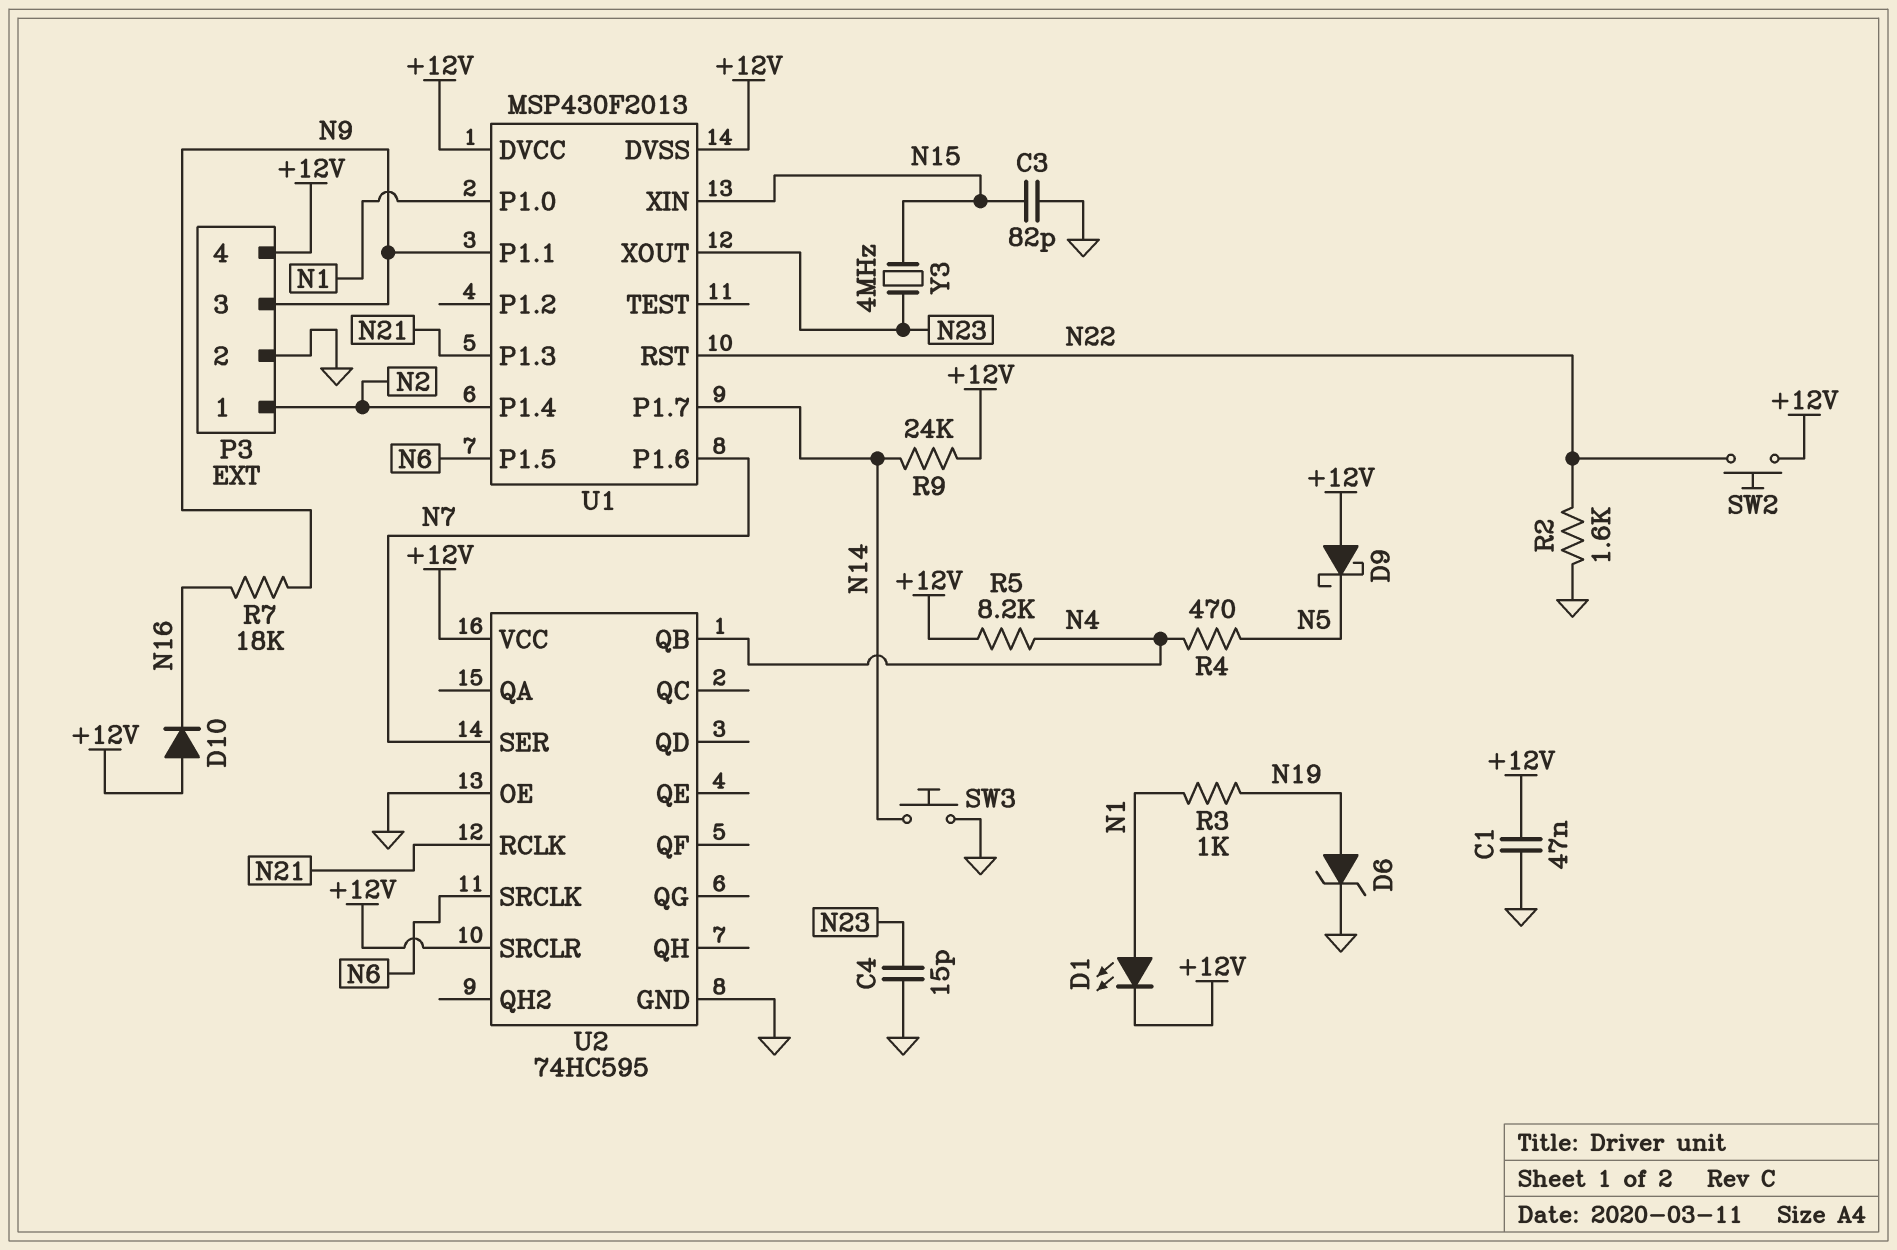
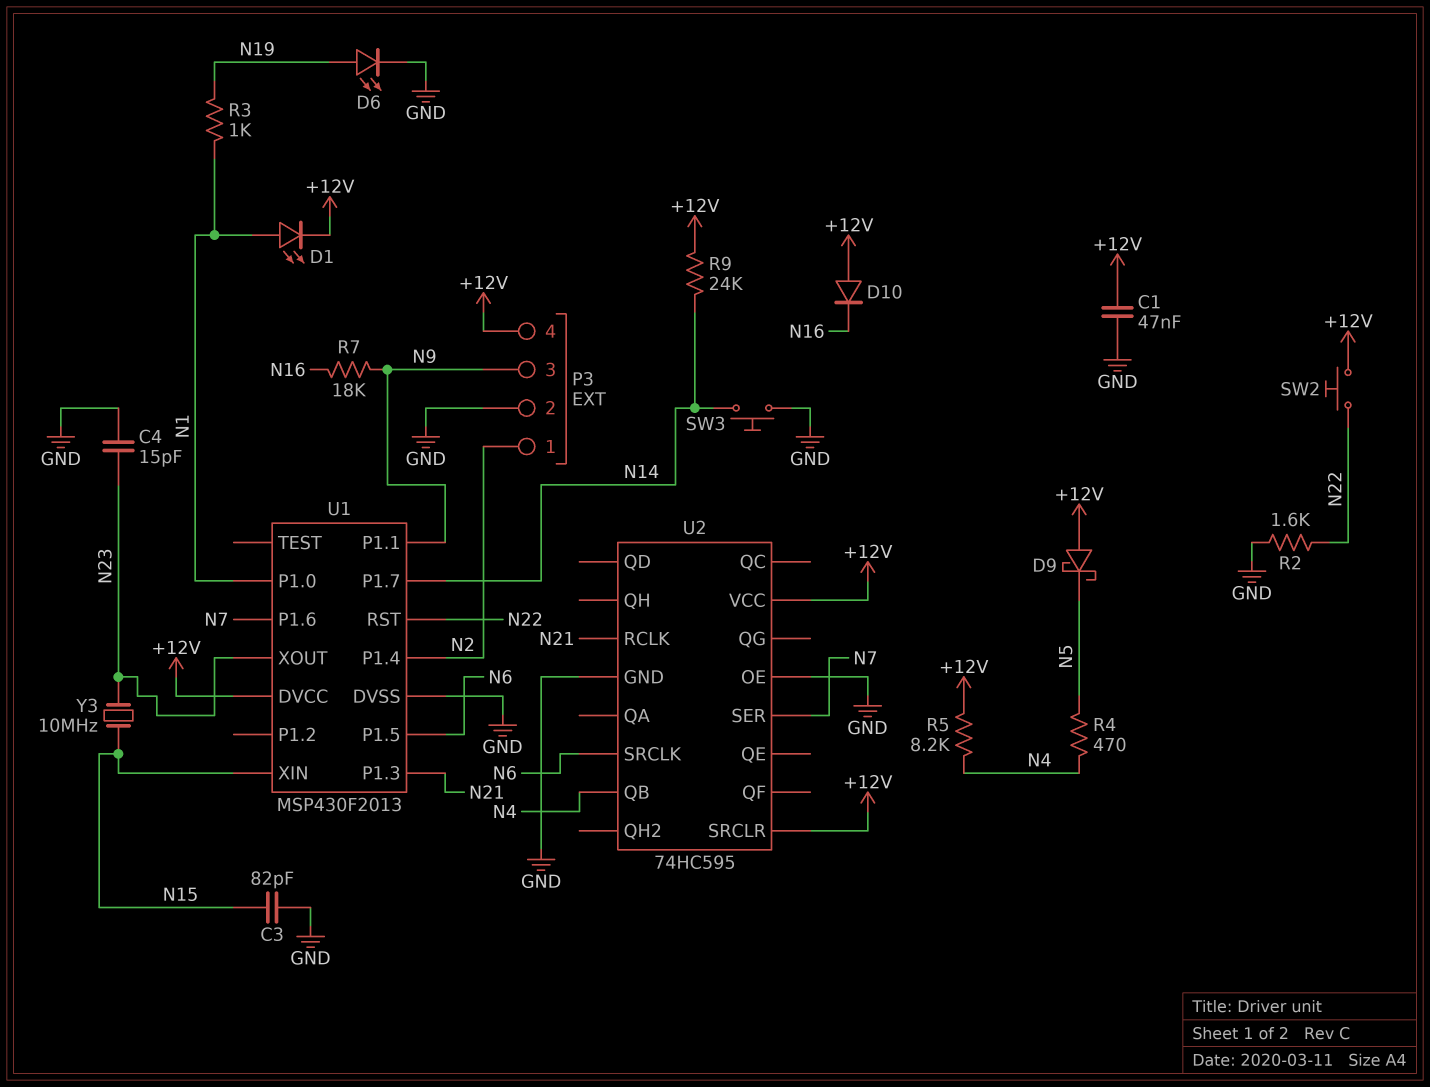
D6: zener (A N19, K GND) -> LED (A N19, K GND)
U1 pin DVSS: +12V -> GND
Y3: 4MHz (N15, N23) -> 10MHz (N15, N23)

